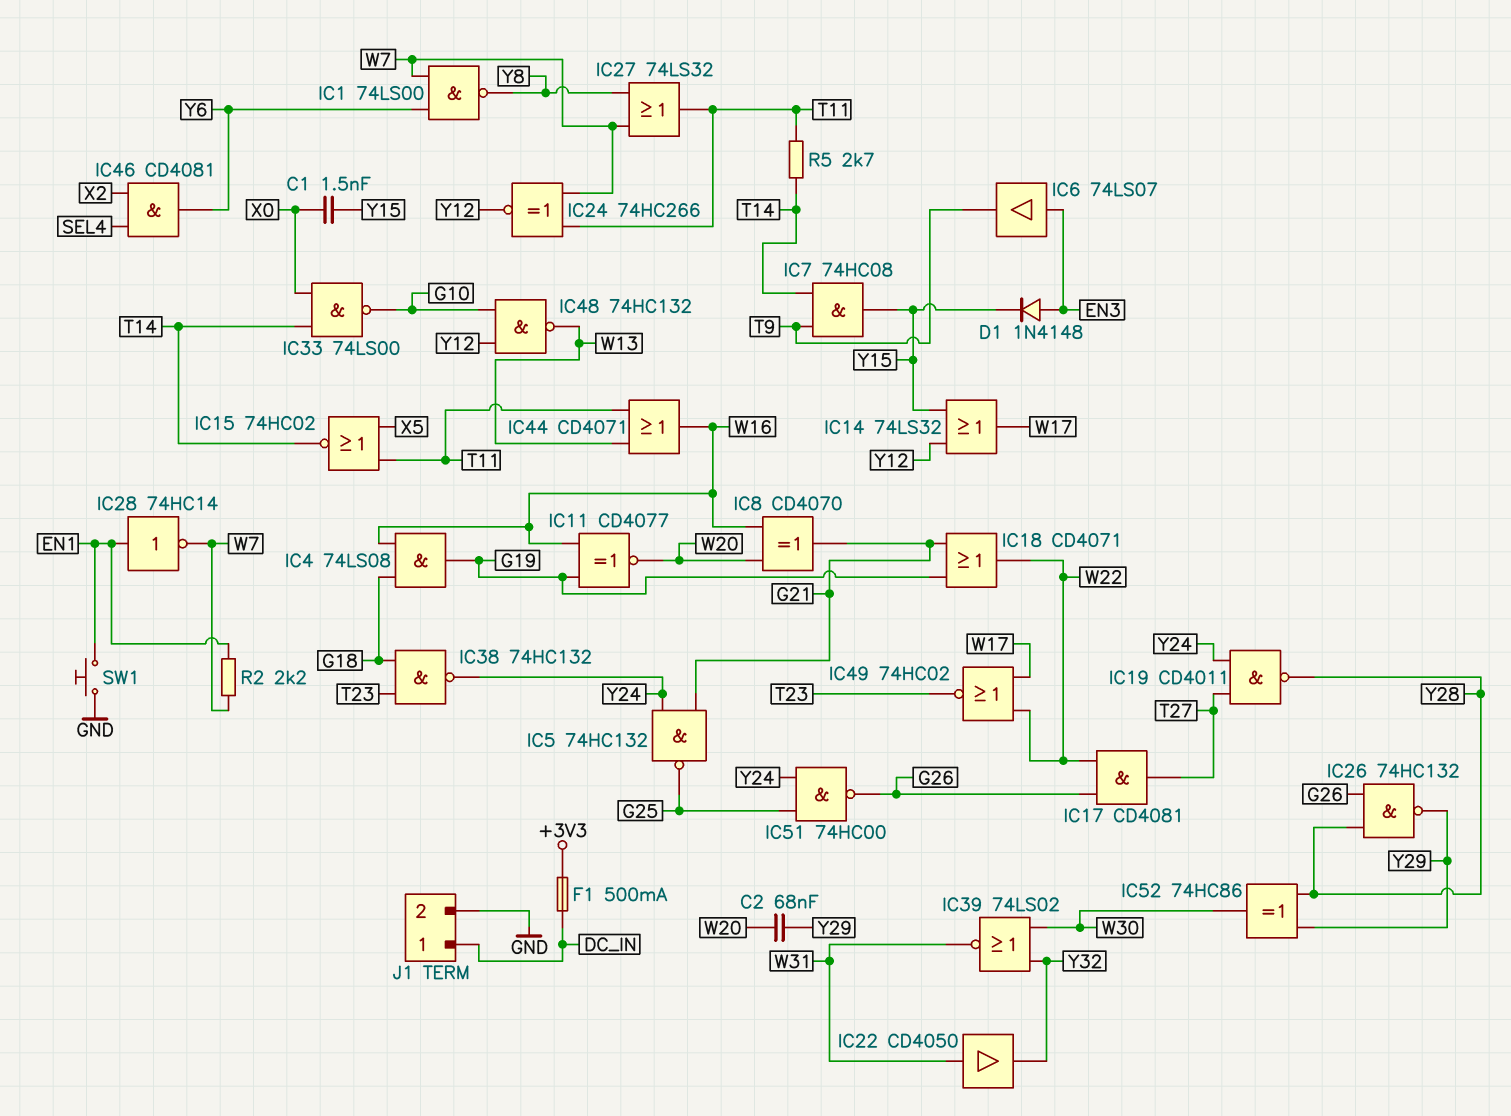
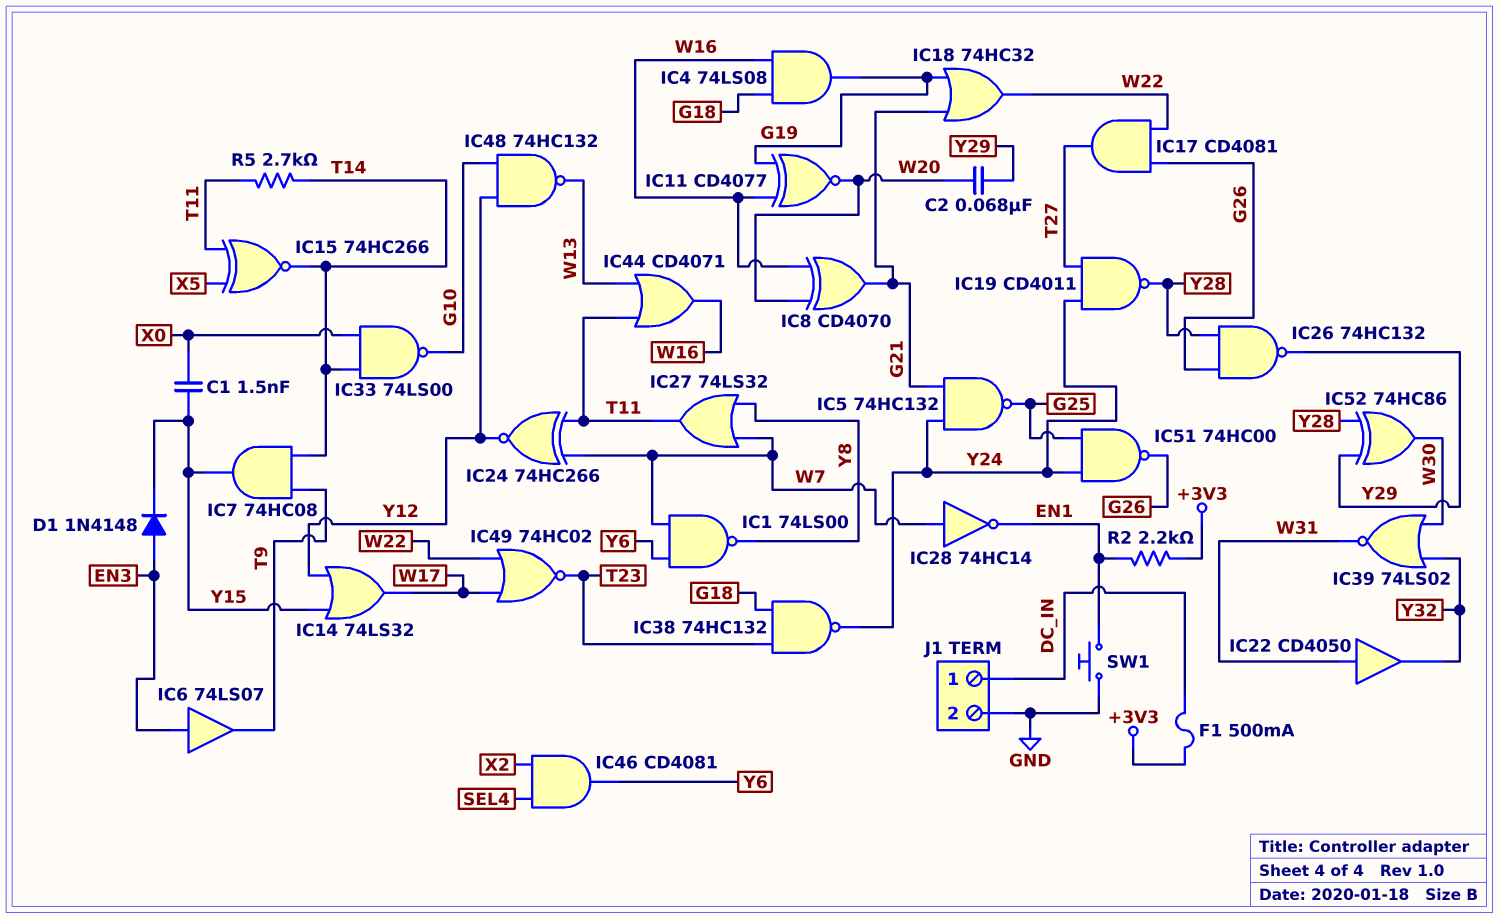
IC15: NOR 74HC02 (in T11, in X5, out T14) -> XNOR 74HC266 (in T11, in X5, out T14)
IC18: OR CD4071 (in G19, in G21, out W22) -> OR 74HC32 (in G19, in G21, out W22)
IC28: NOT 74HC14 (in EN1, out W7) -> NOT 74HC14 (in W7, out EN1)
R2: 2.2k (EN1, W7) -> 2.2k (+3V3, EN1)

